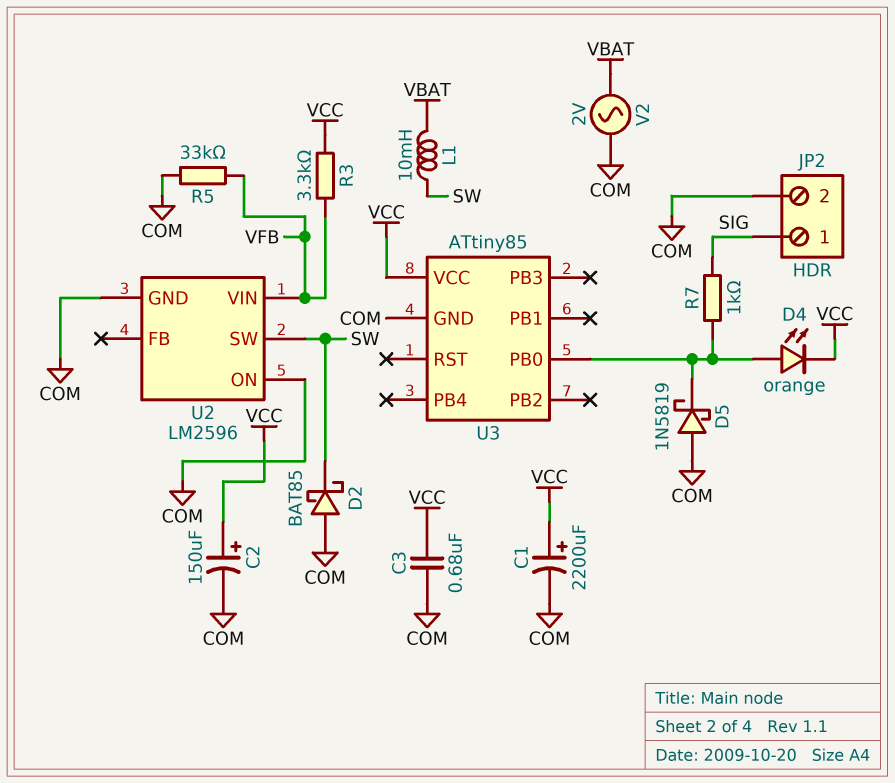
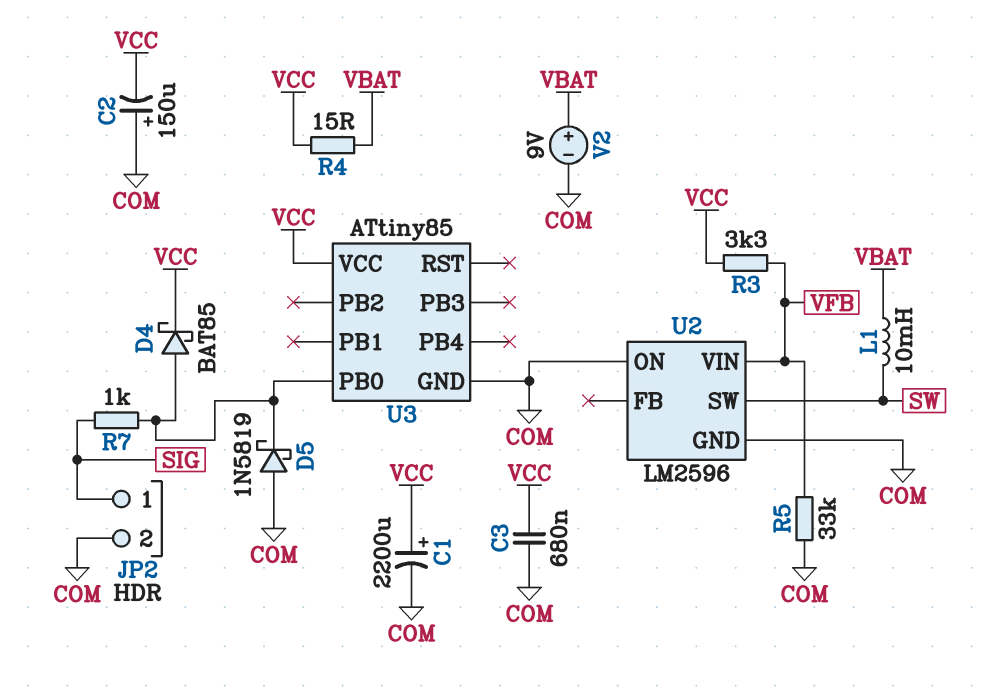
C2: 150uF (plus VCC, minus COM) -> 150uF (plus COM, minus VCC)
D2: schottky BAT85 (A COM, K SW) -> none
D4: LED orange (A U3/PB0, K VCC) -> schottky BAT85 (A U3/PB0, K VCC)
R4: none -> 15 (VBAT, VCC)
V2: AC 2V (COM, VBAT) -> 9V (plus VBAT, minus COM)

